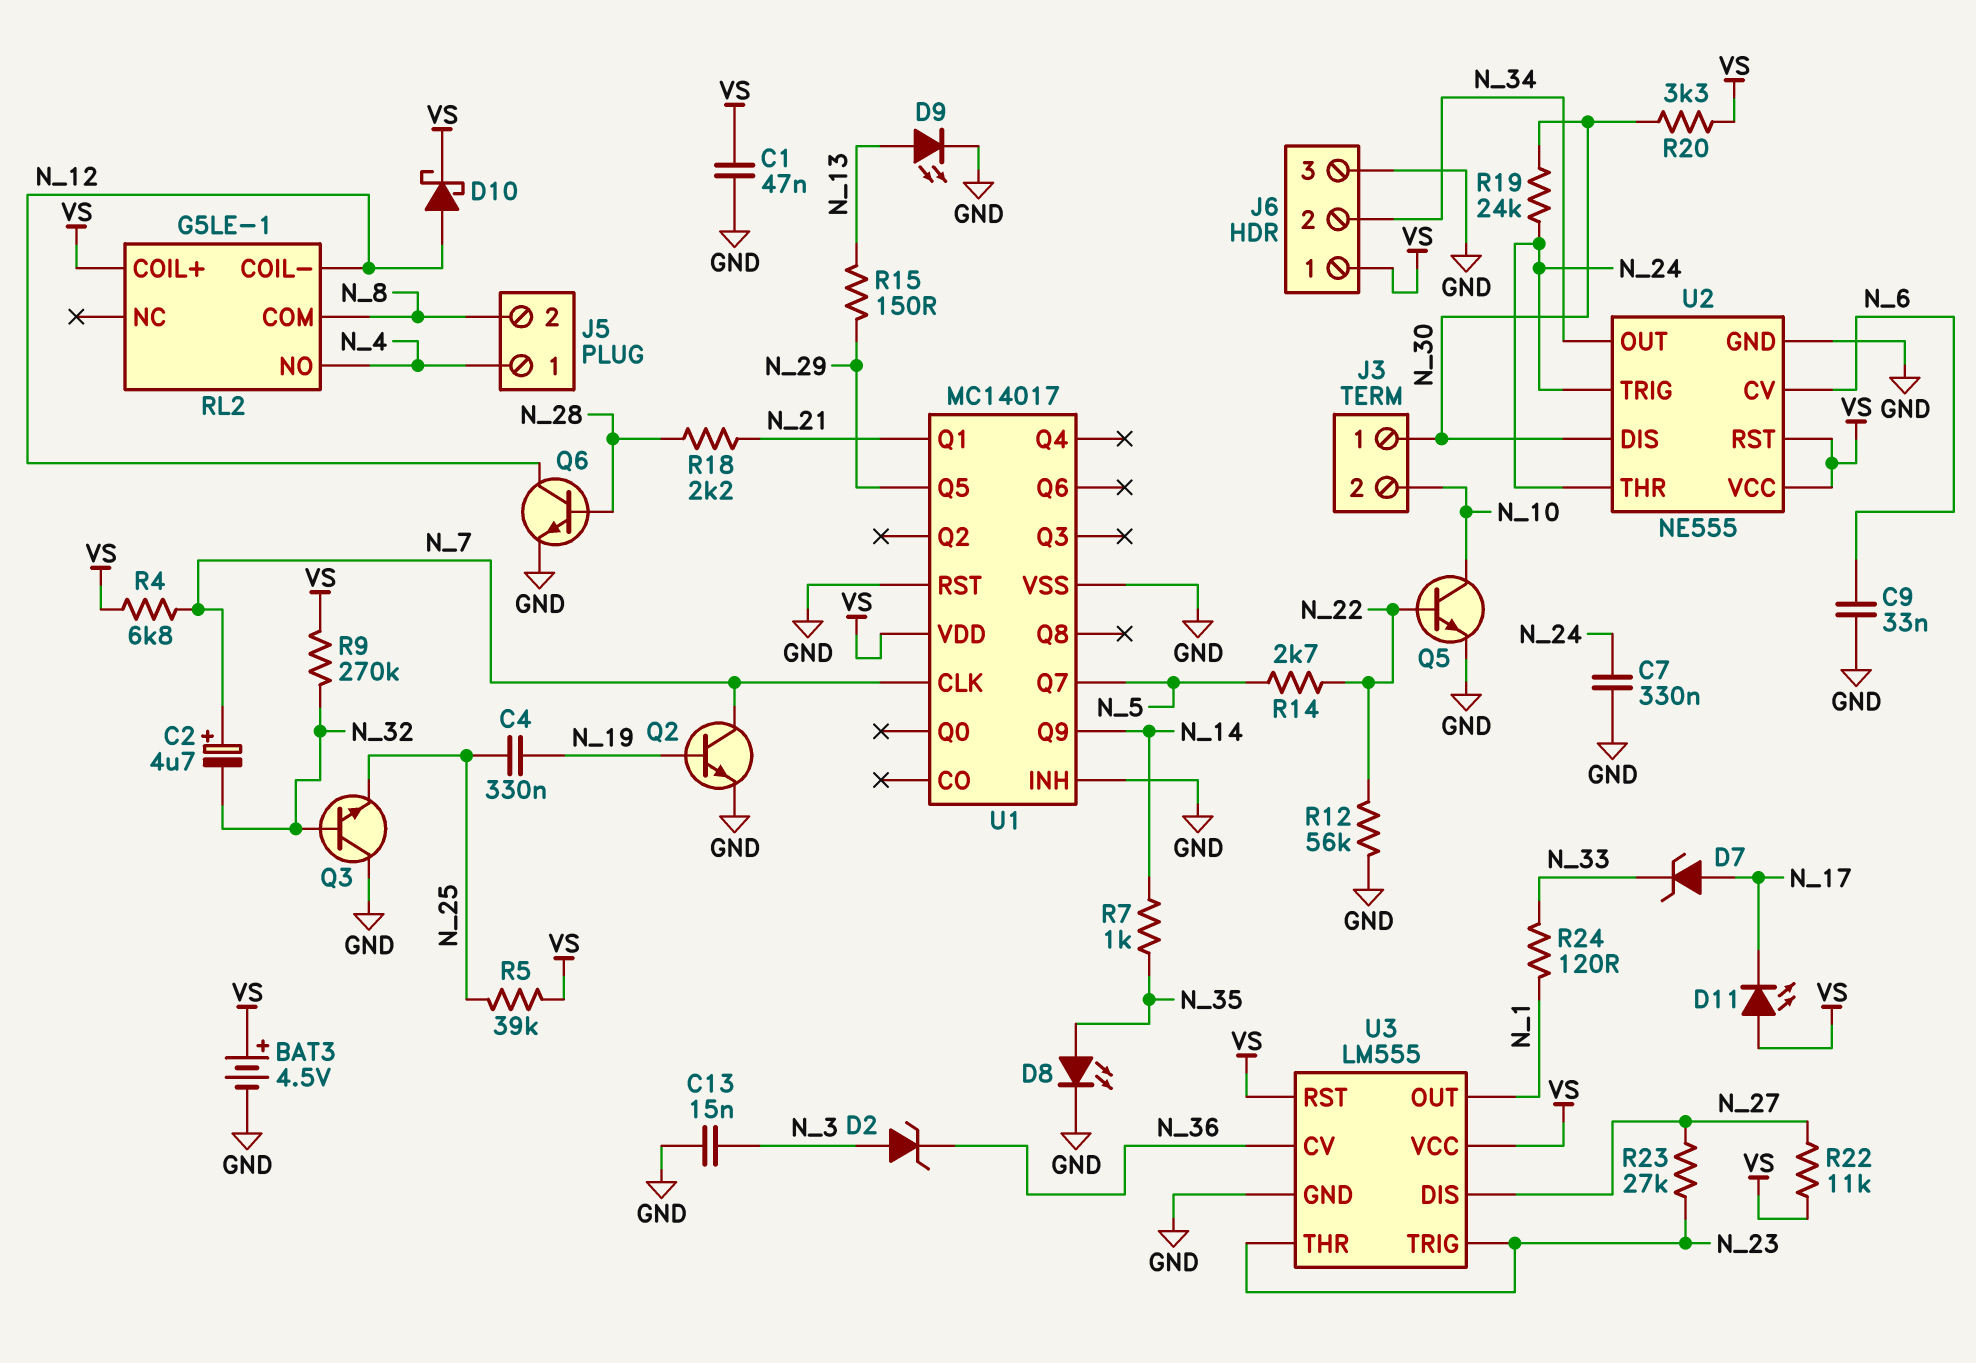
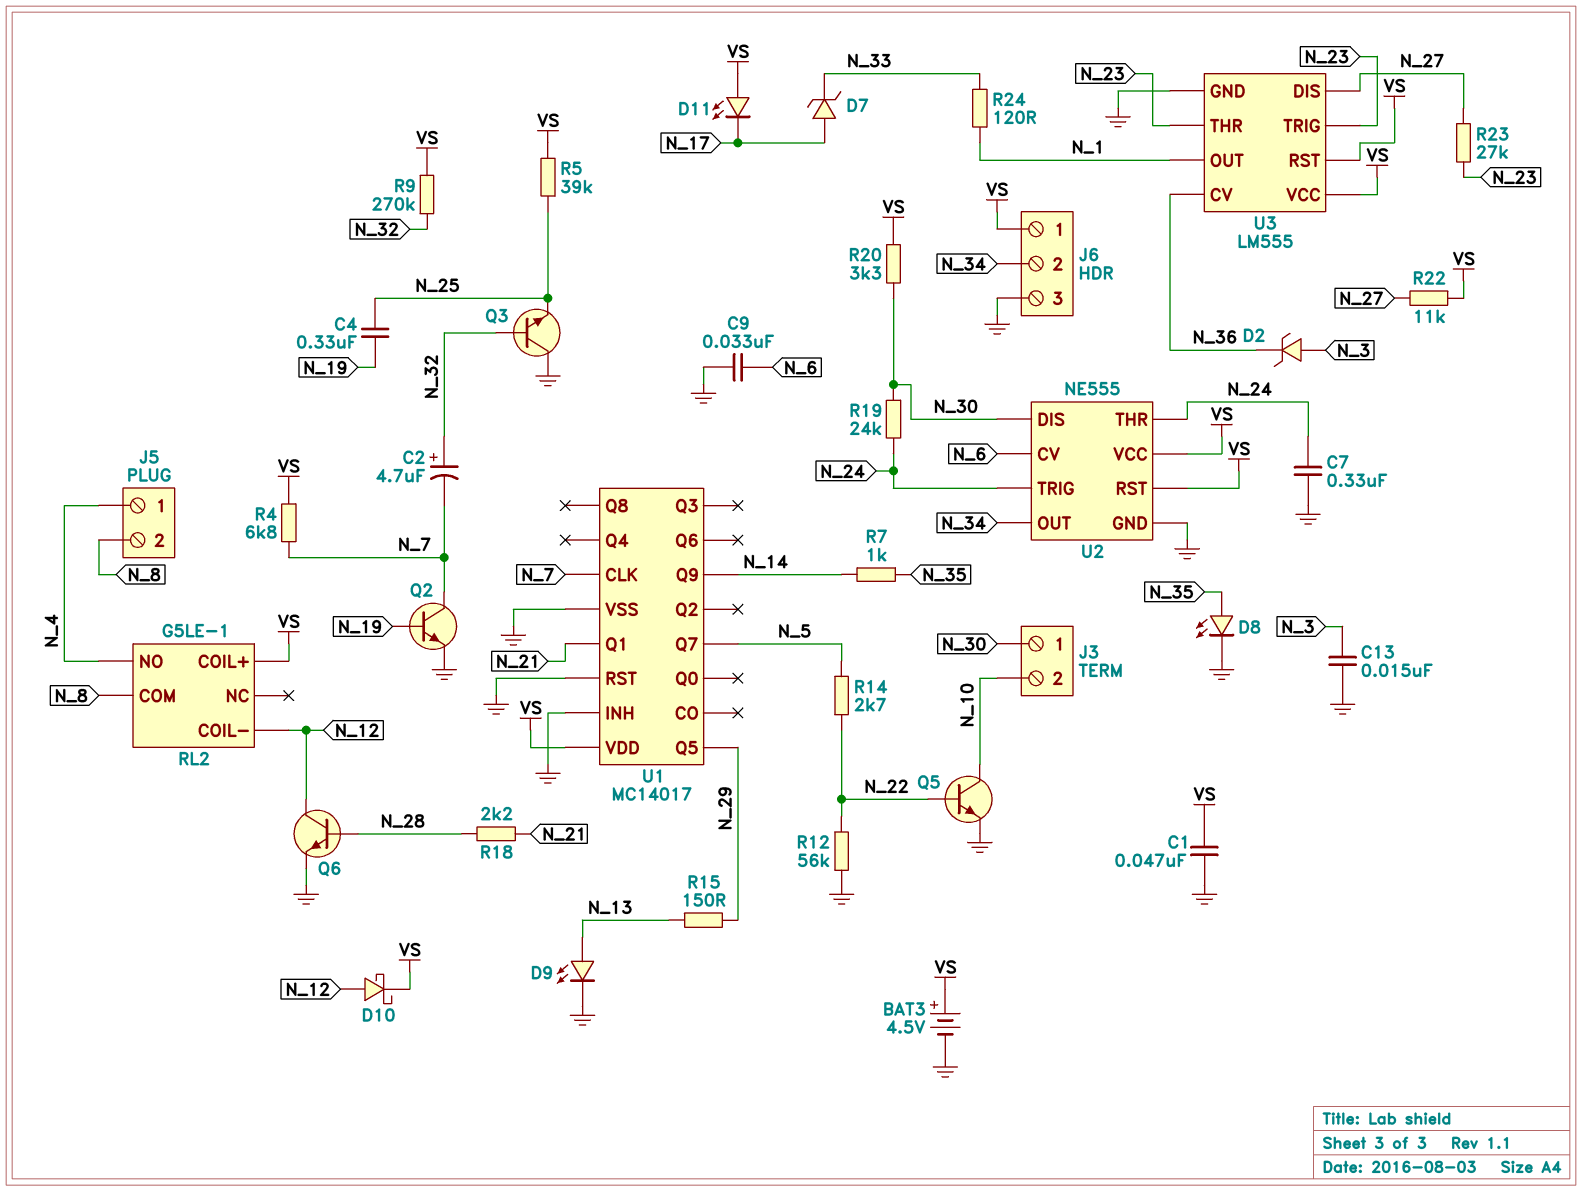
C2: 4.7uF (plus N_7, minus N_32) -> 4.7uF (plus N_32, minus N_7)

